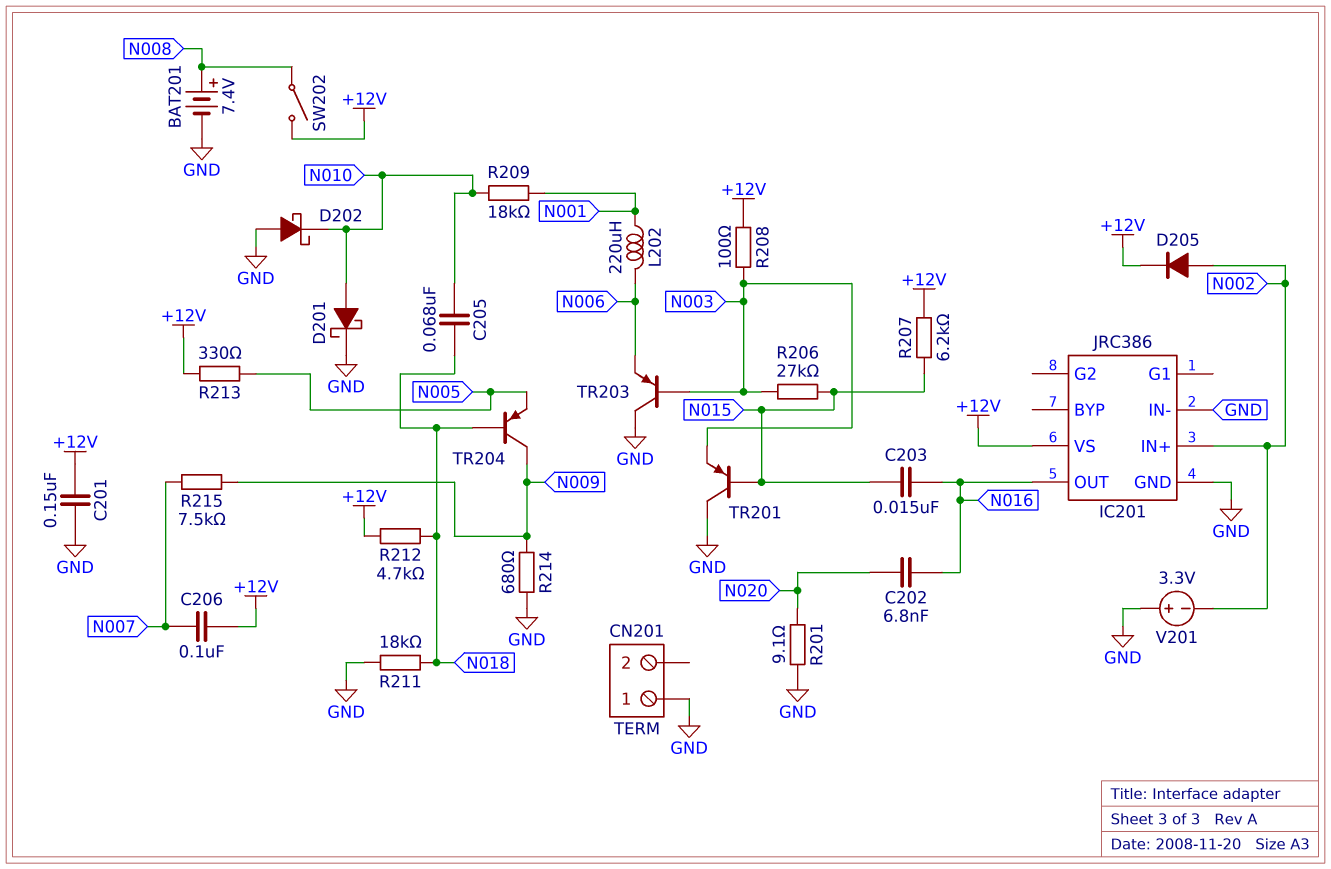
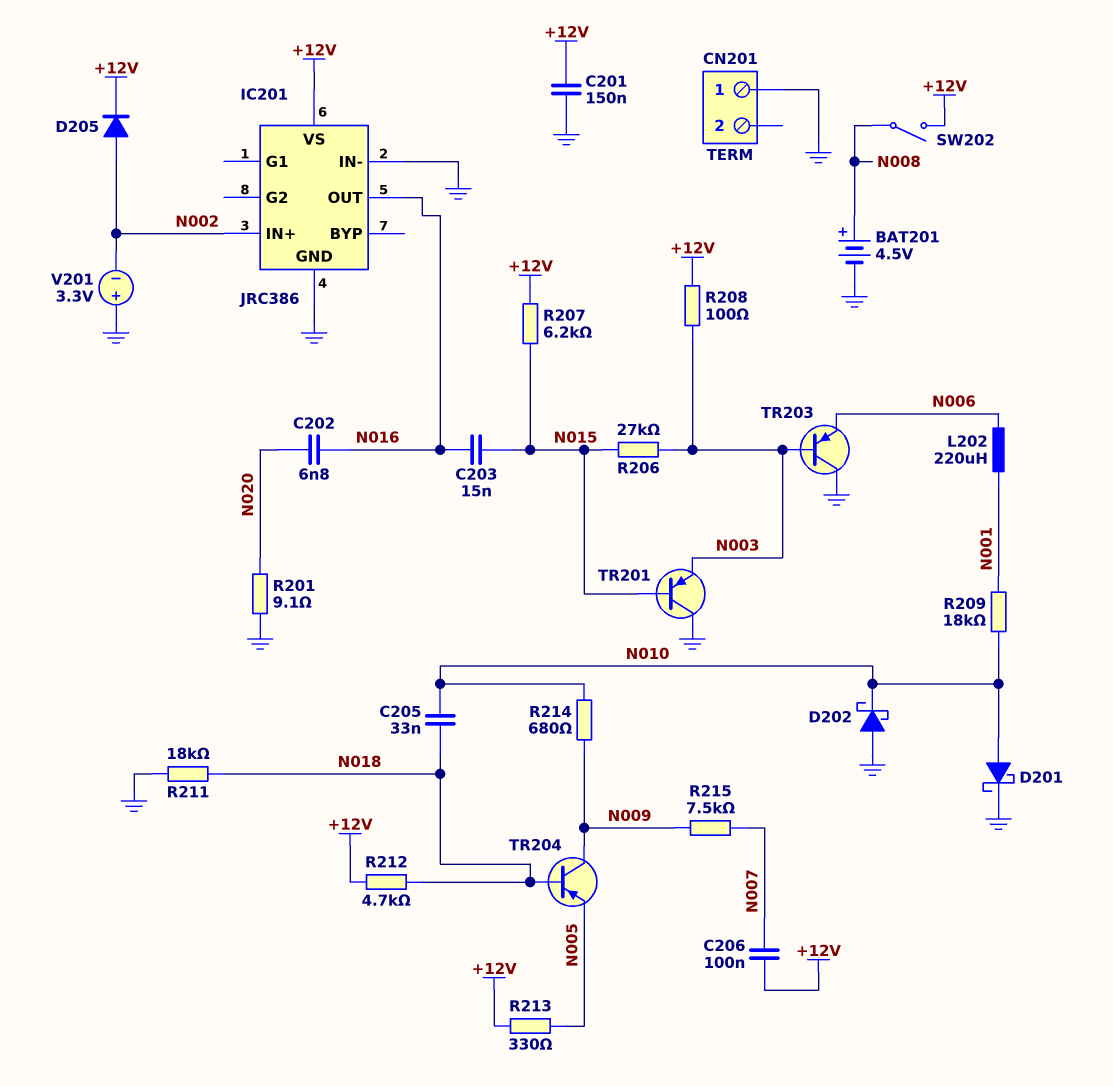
BAT201: 7.4V (plus N008, minus GND) -> 4.5V (plus N008, minus GND)
C205: 68nF (N010, N018) -> 33nF (N010, N018)
R214: 680 (GND, N009) -> 680 (N009, N010)

